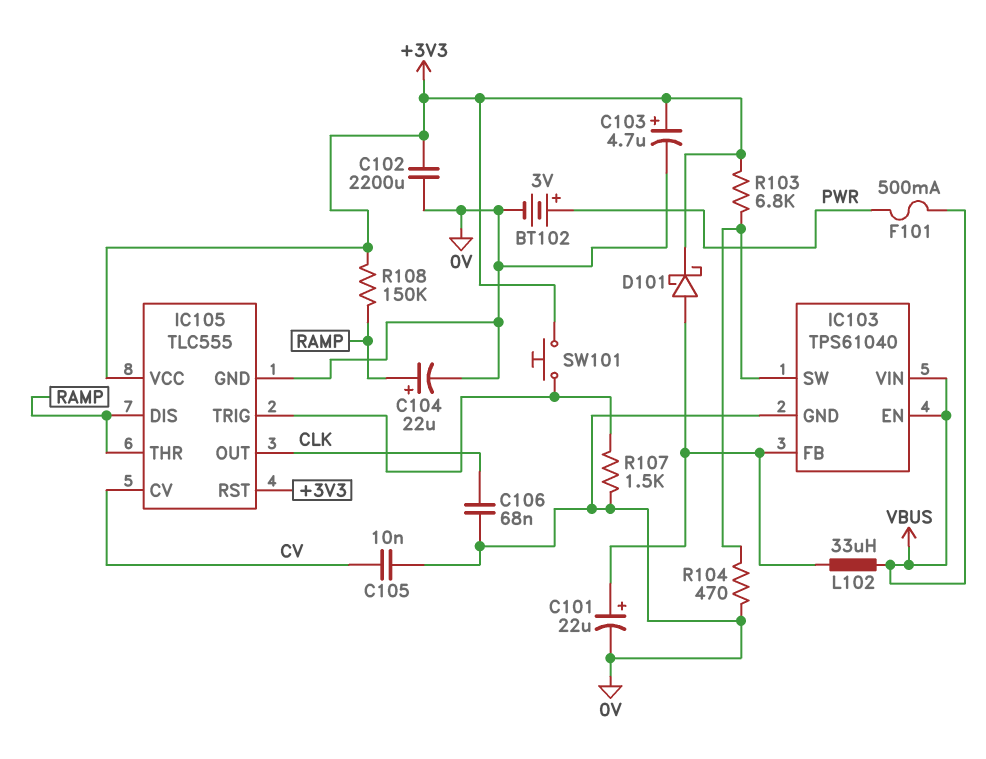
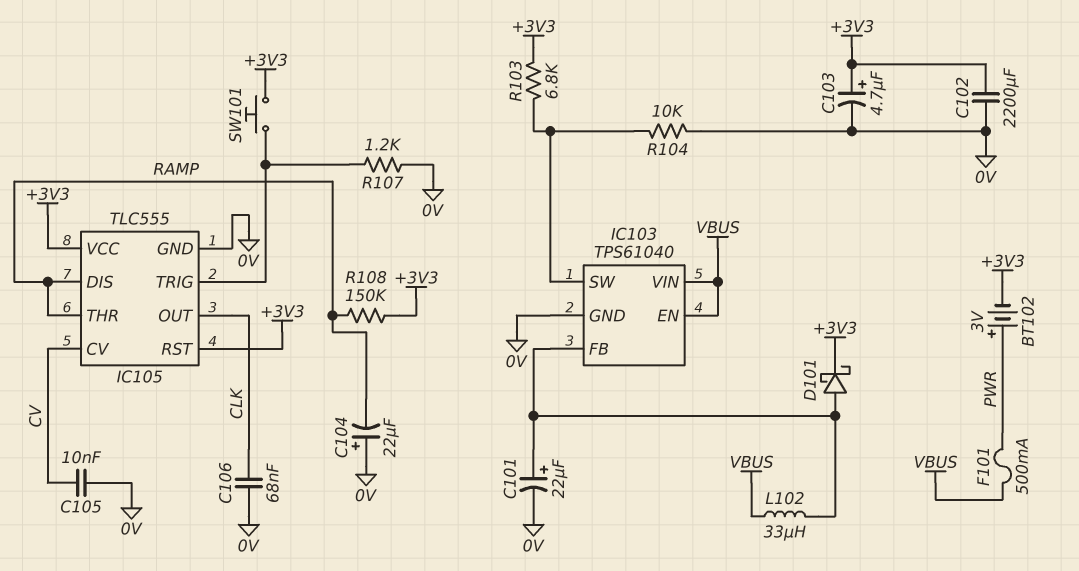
BT102: 3V (plus PWR, minus 0V) -> 3V (plus PWR, minus +3V3)
C104: 22uF (plus RAMP, minus 0V) -> 22uF (plus 0V, minus RAMP)
R104: 470 (0V, IC103/SW) -> 10k (0V, IC103/SW)
R107: 1.5k (0V, IC105/TRIG) -> 1.2k (0V, IC105/TRIG)

